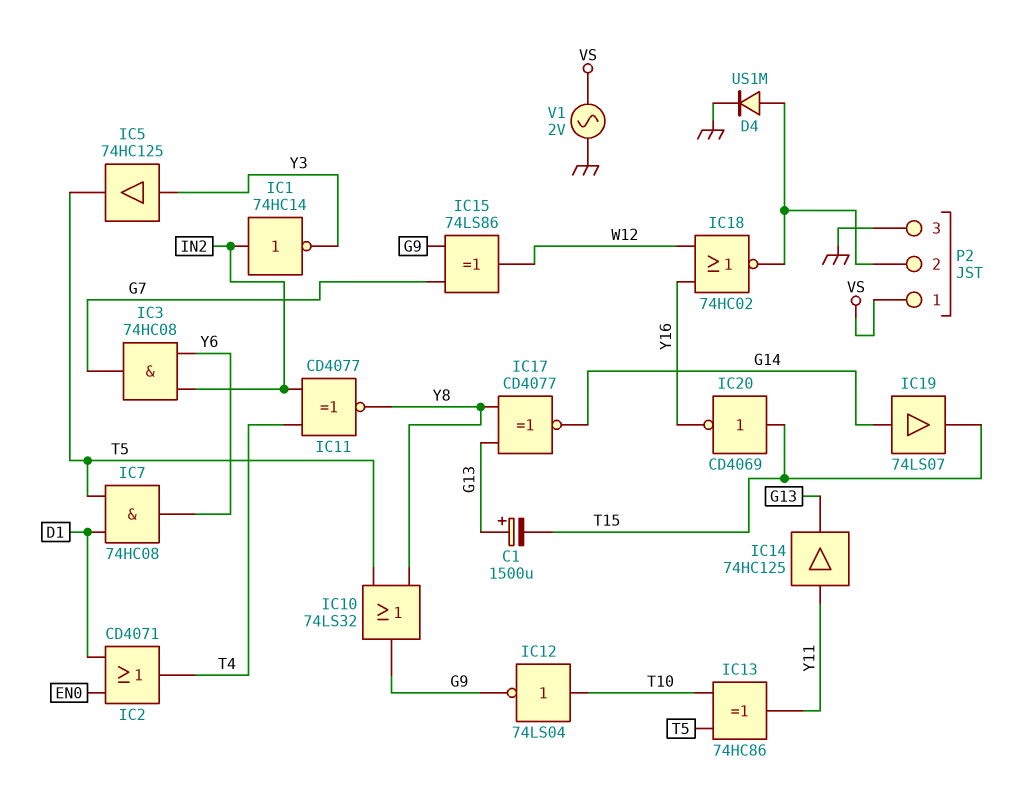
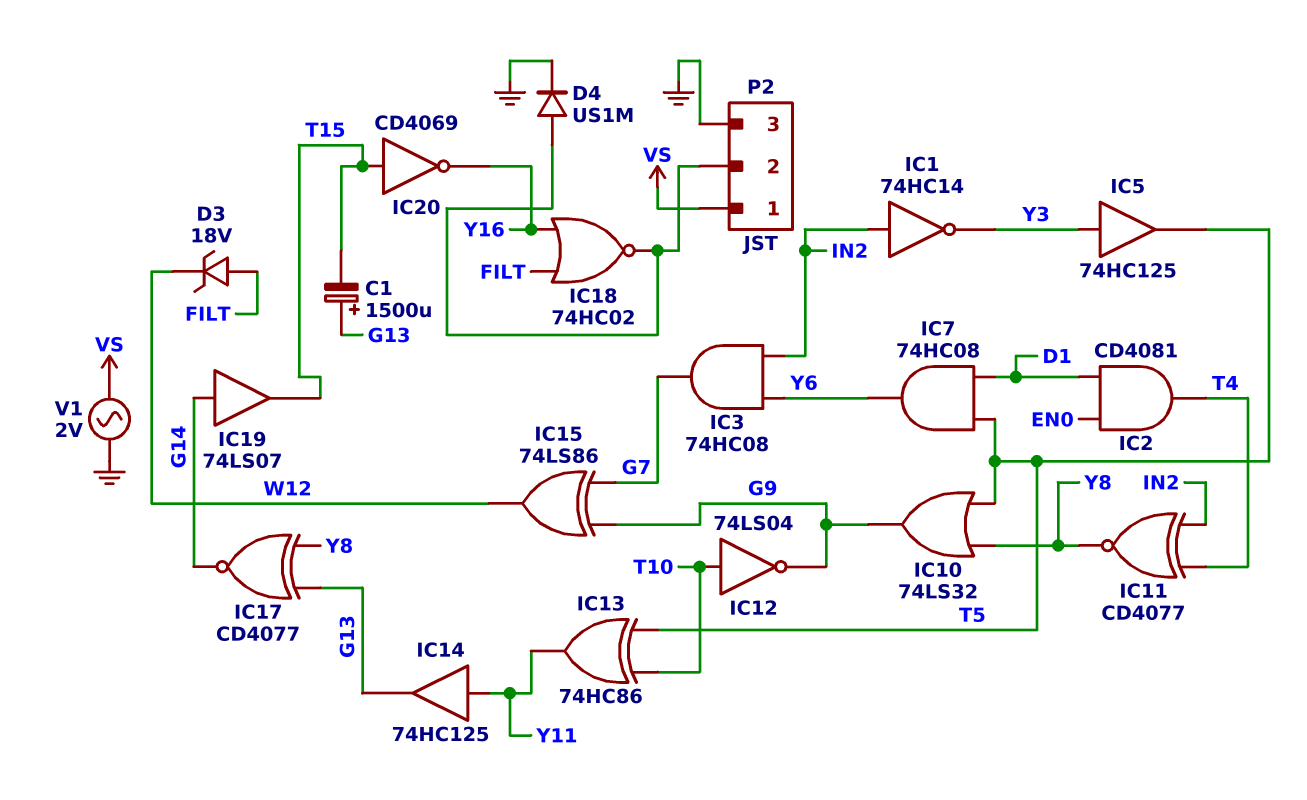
D3: none -> zener 18V (A FILT, K W12)
IC2: OR CD4071 (in D1, in EN0, out T4) -> AND CD4081 (in D1, in EN0, out T4)
IC18: NOR 74HC02 (in W12, in Y16, out P2/2) -> NOR 74HC02 (in FILT, in Y16, out P2/2)

